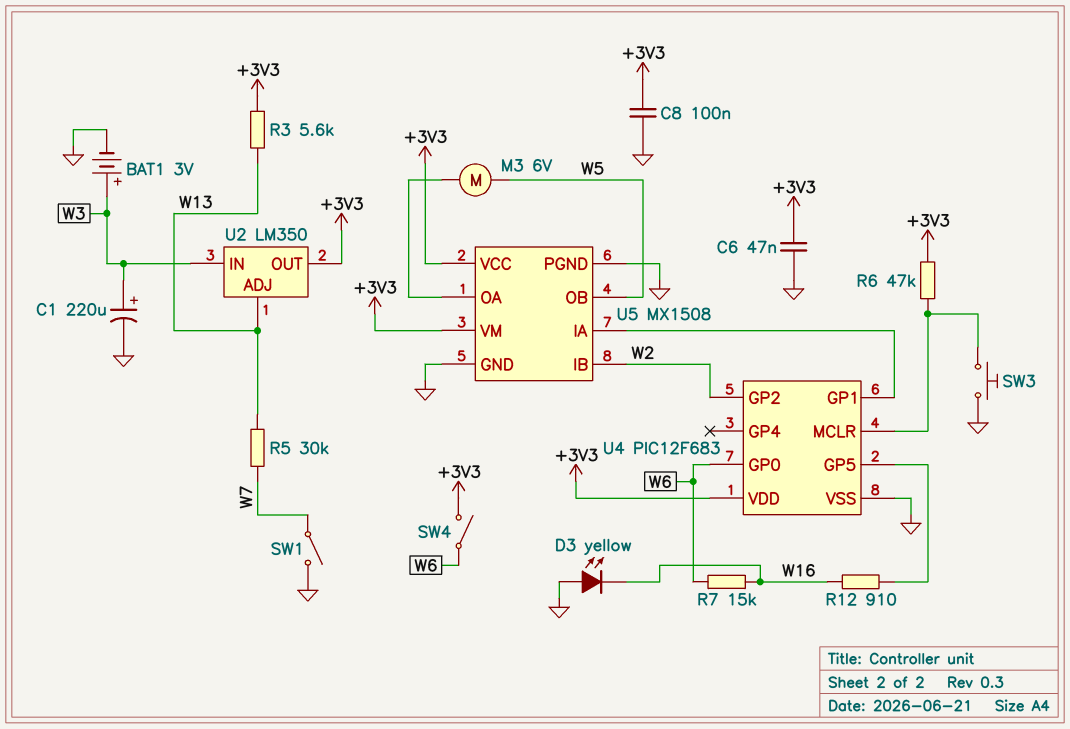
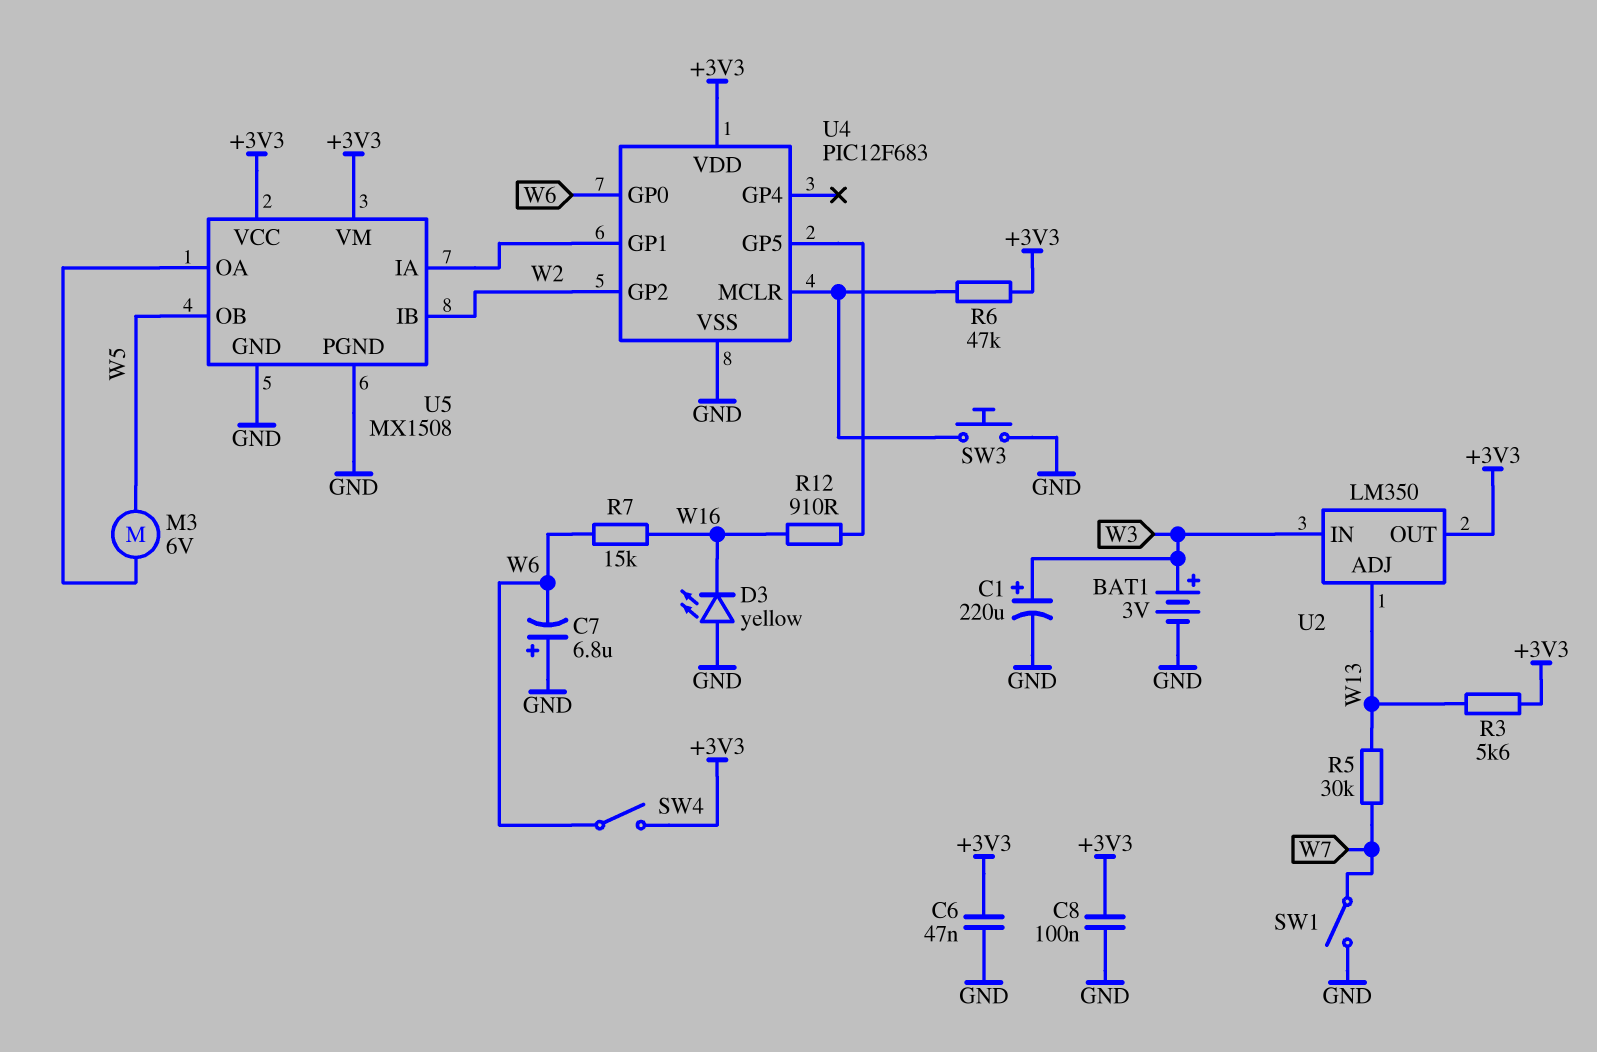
C7: none -> 6.8uF (plus GND, minus W6)

